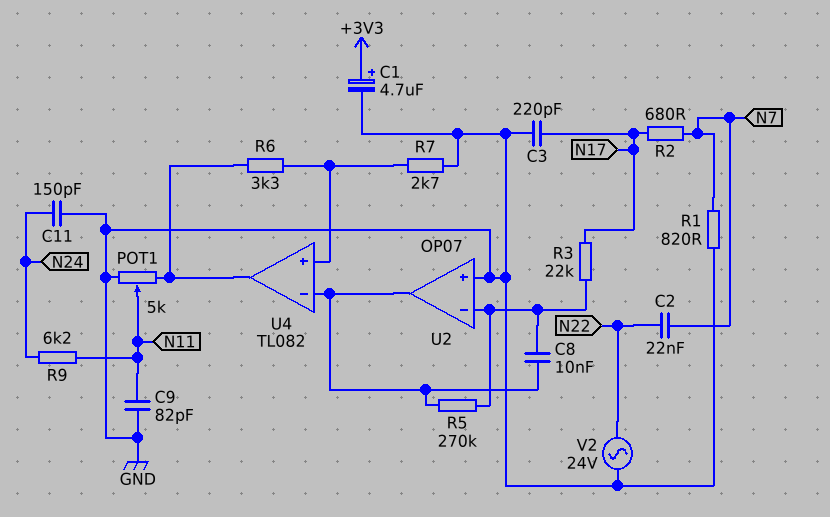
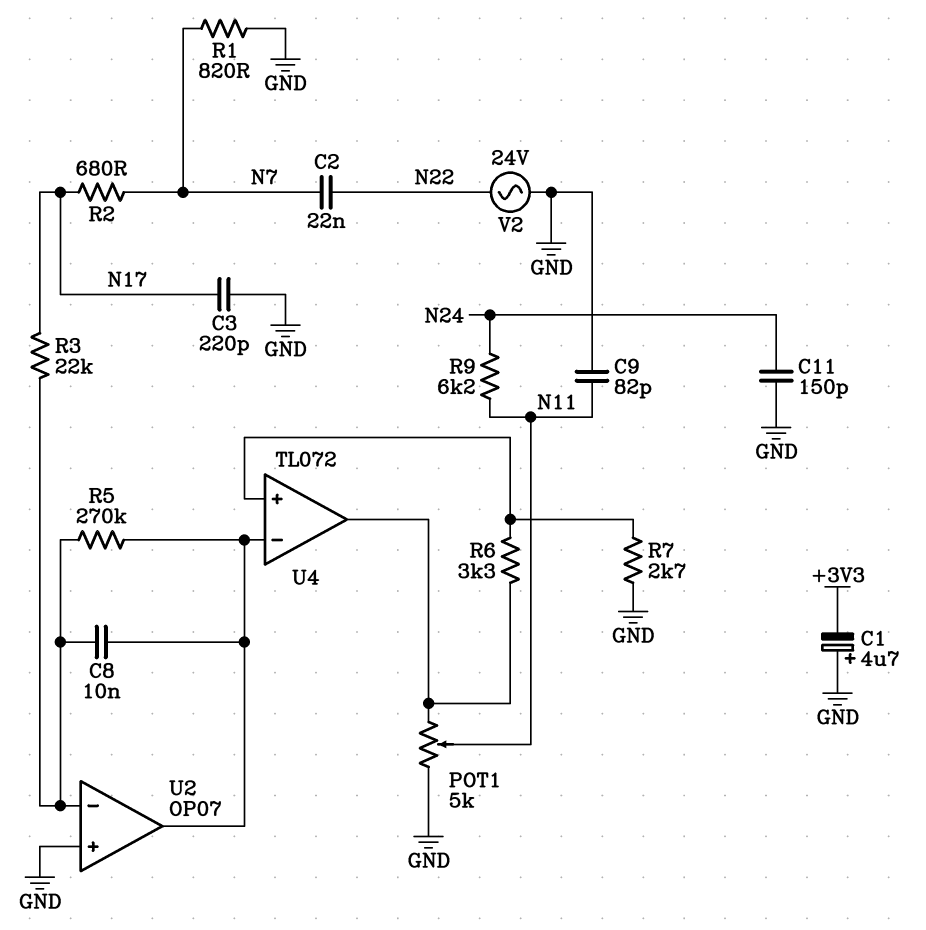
C1: 4.7uF (plus +3V3, minus GND) -> 4.7uF (plus GND, minus +3V3)
U4: TL082 -> TL072

